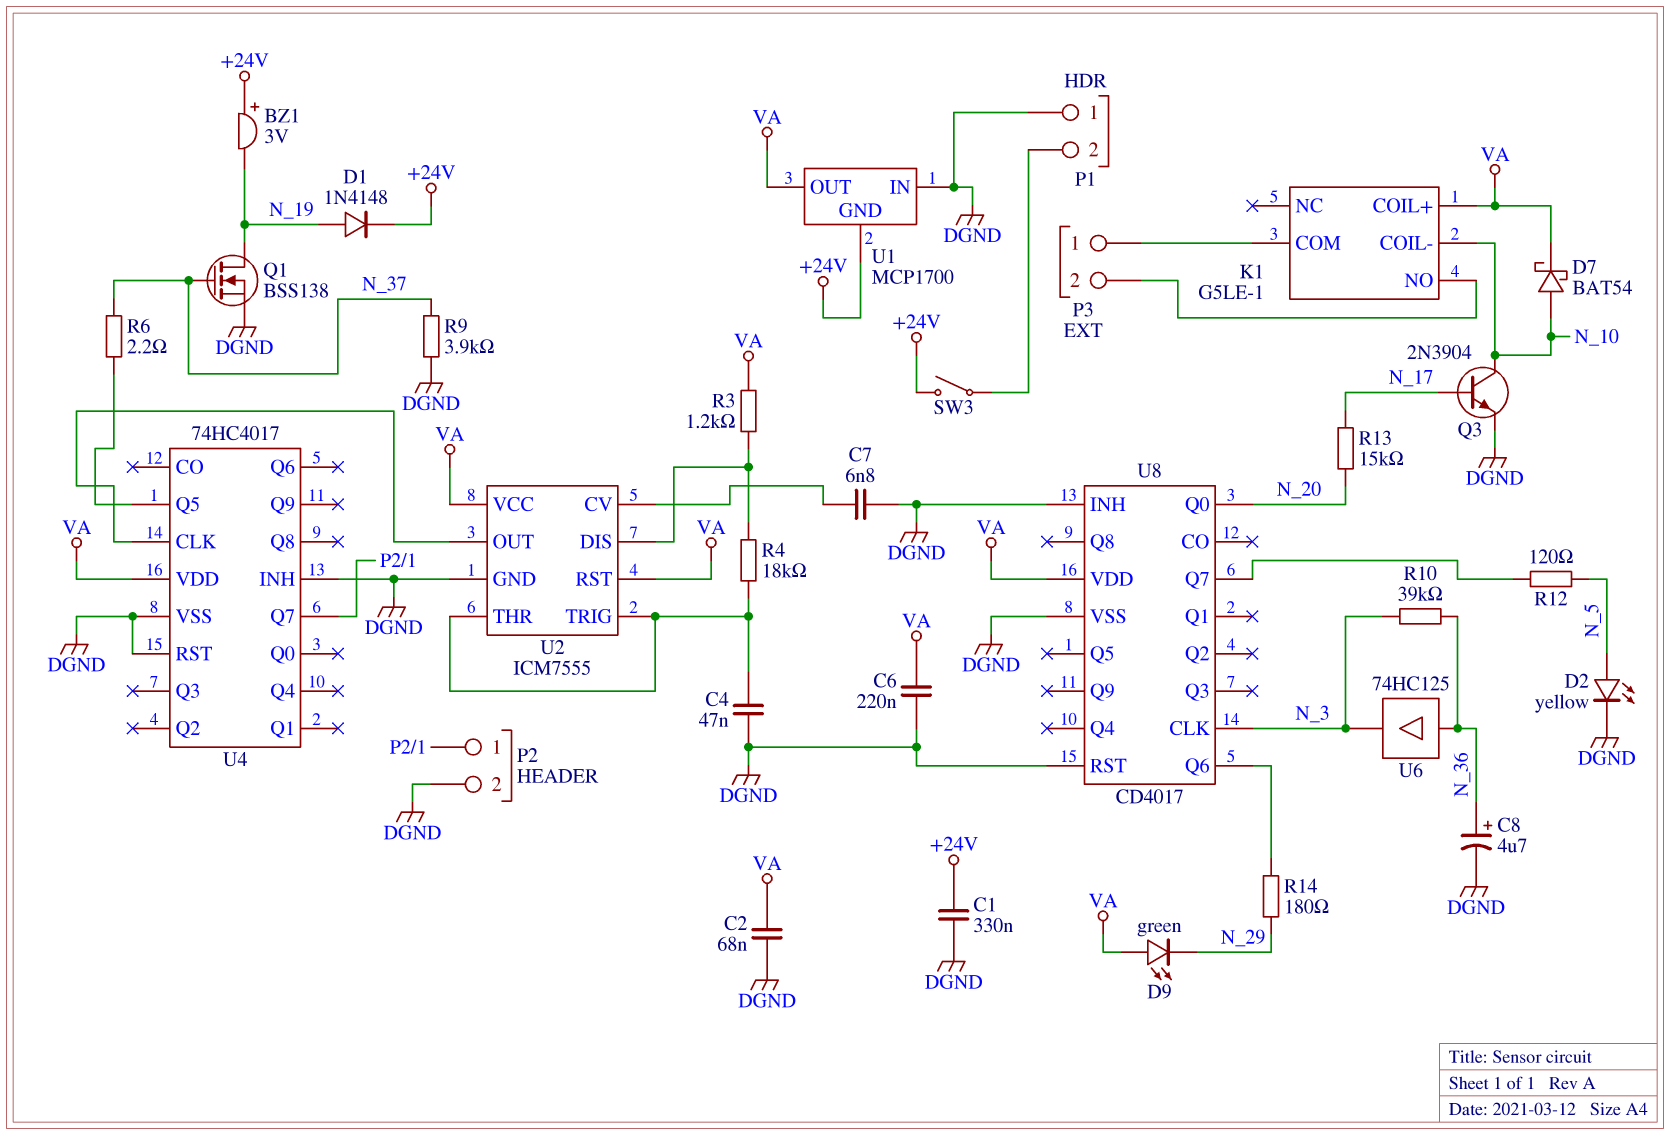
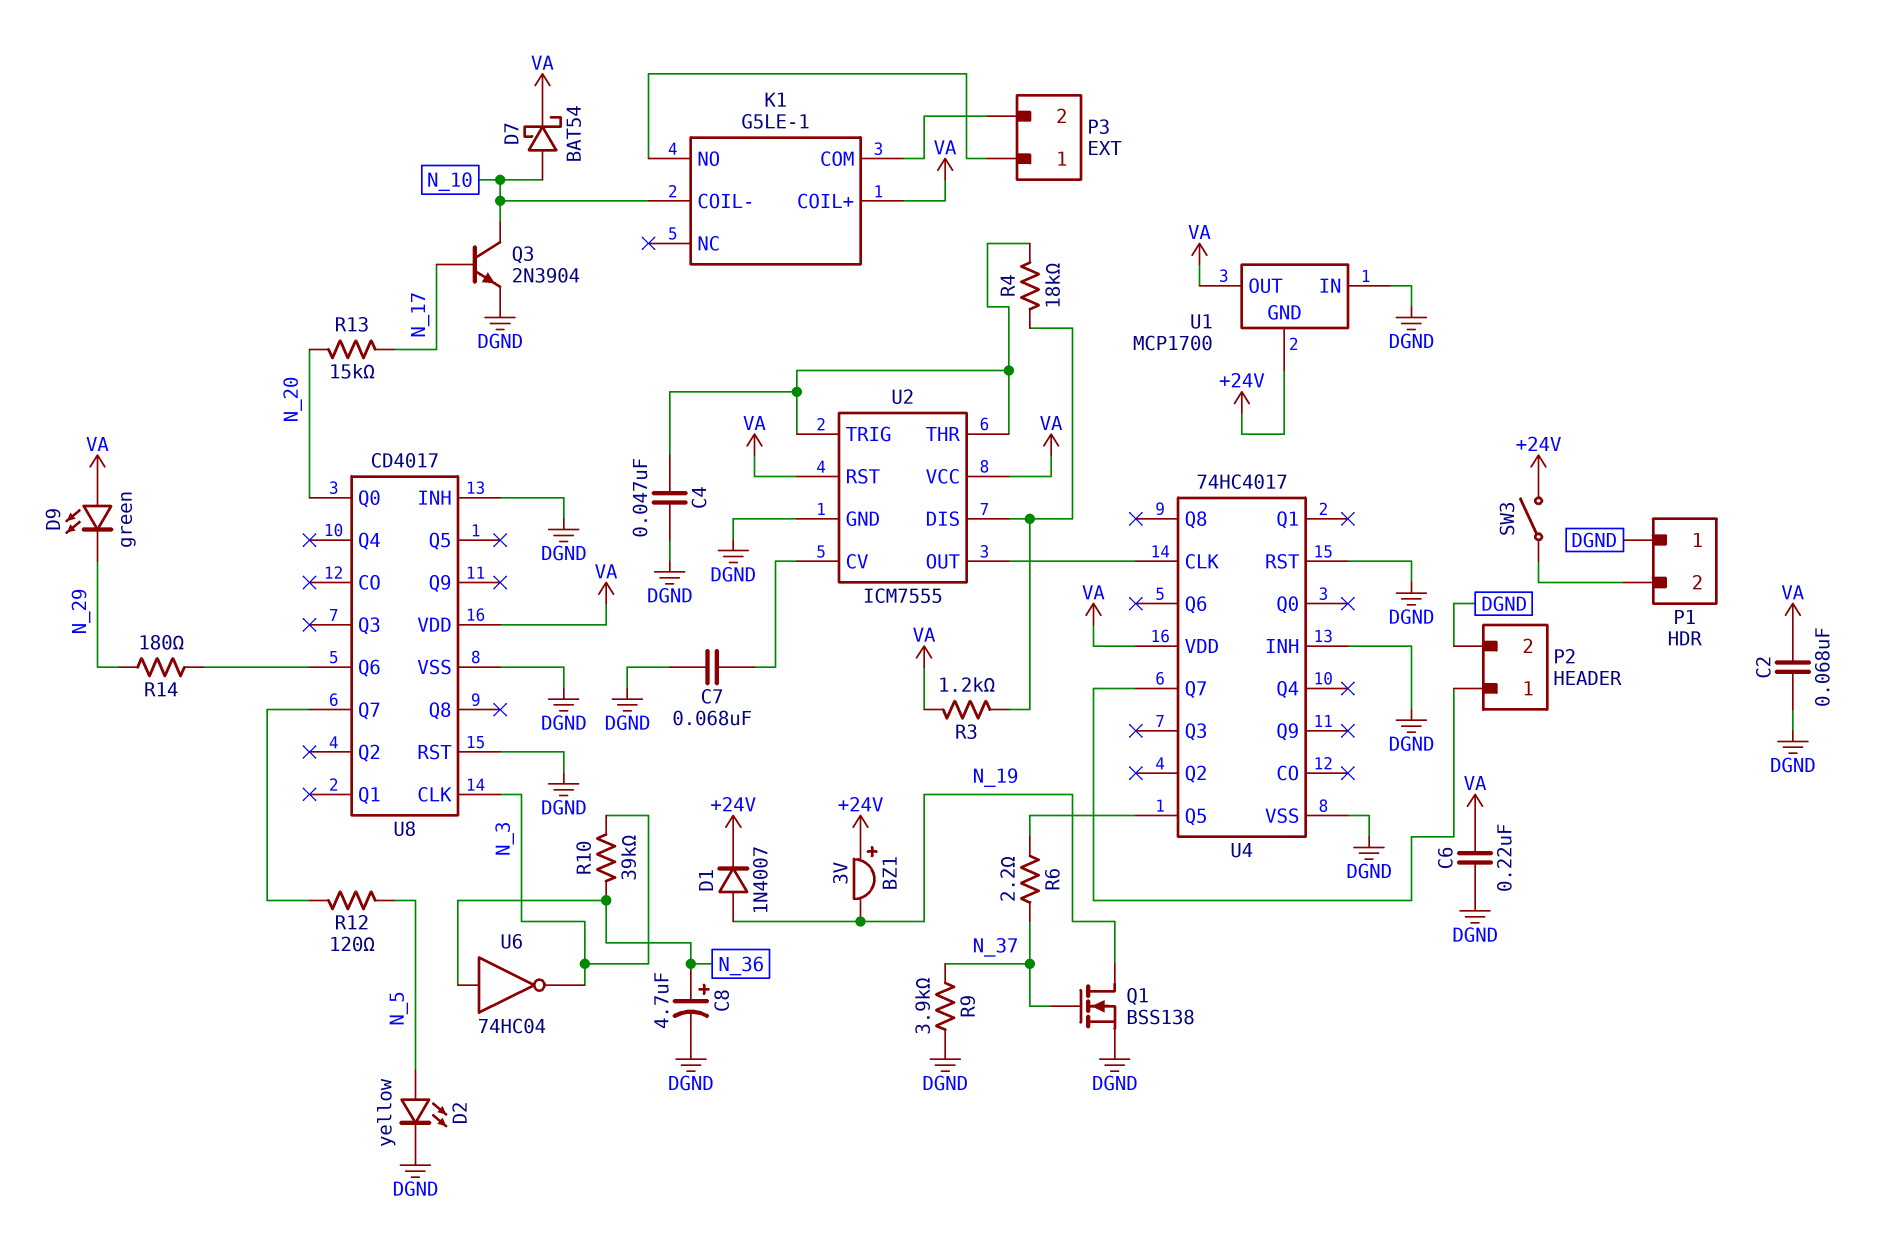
C1: 330nF (+24V, DGND) -> none
C7: 6.8nF (DGND, U2/CV) -> 68nF (DGND, U2/CV)
D1: diode 1N4148 (A N_19, K +24V) -> diode 1N4007 (A N_19, K +24V)
P3 pin 1: K1/COM -> K1/NO
P3 pin 2: K1/NO -> K1/COM
U6: buffer 74HC125 (in N_36, out N_3) -> NOT 74HC04 (in N_36, out N_3)

